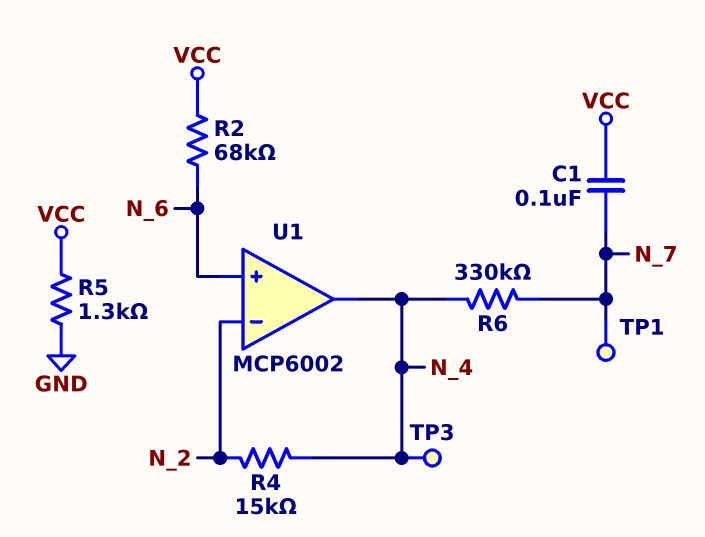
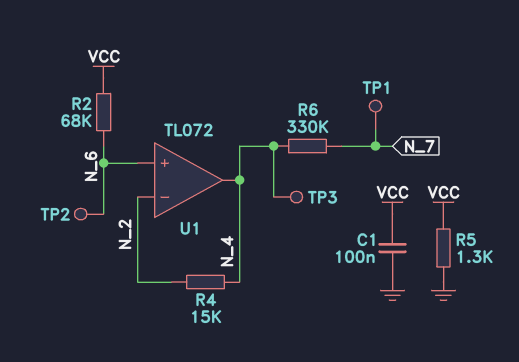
C1: 100nF (N_7, VCC) -> 100nF (GND, VCC)
TP2: none -> test point (N_6)
U1: MCP6002 -> TL072

